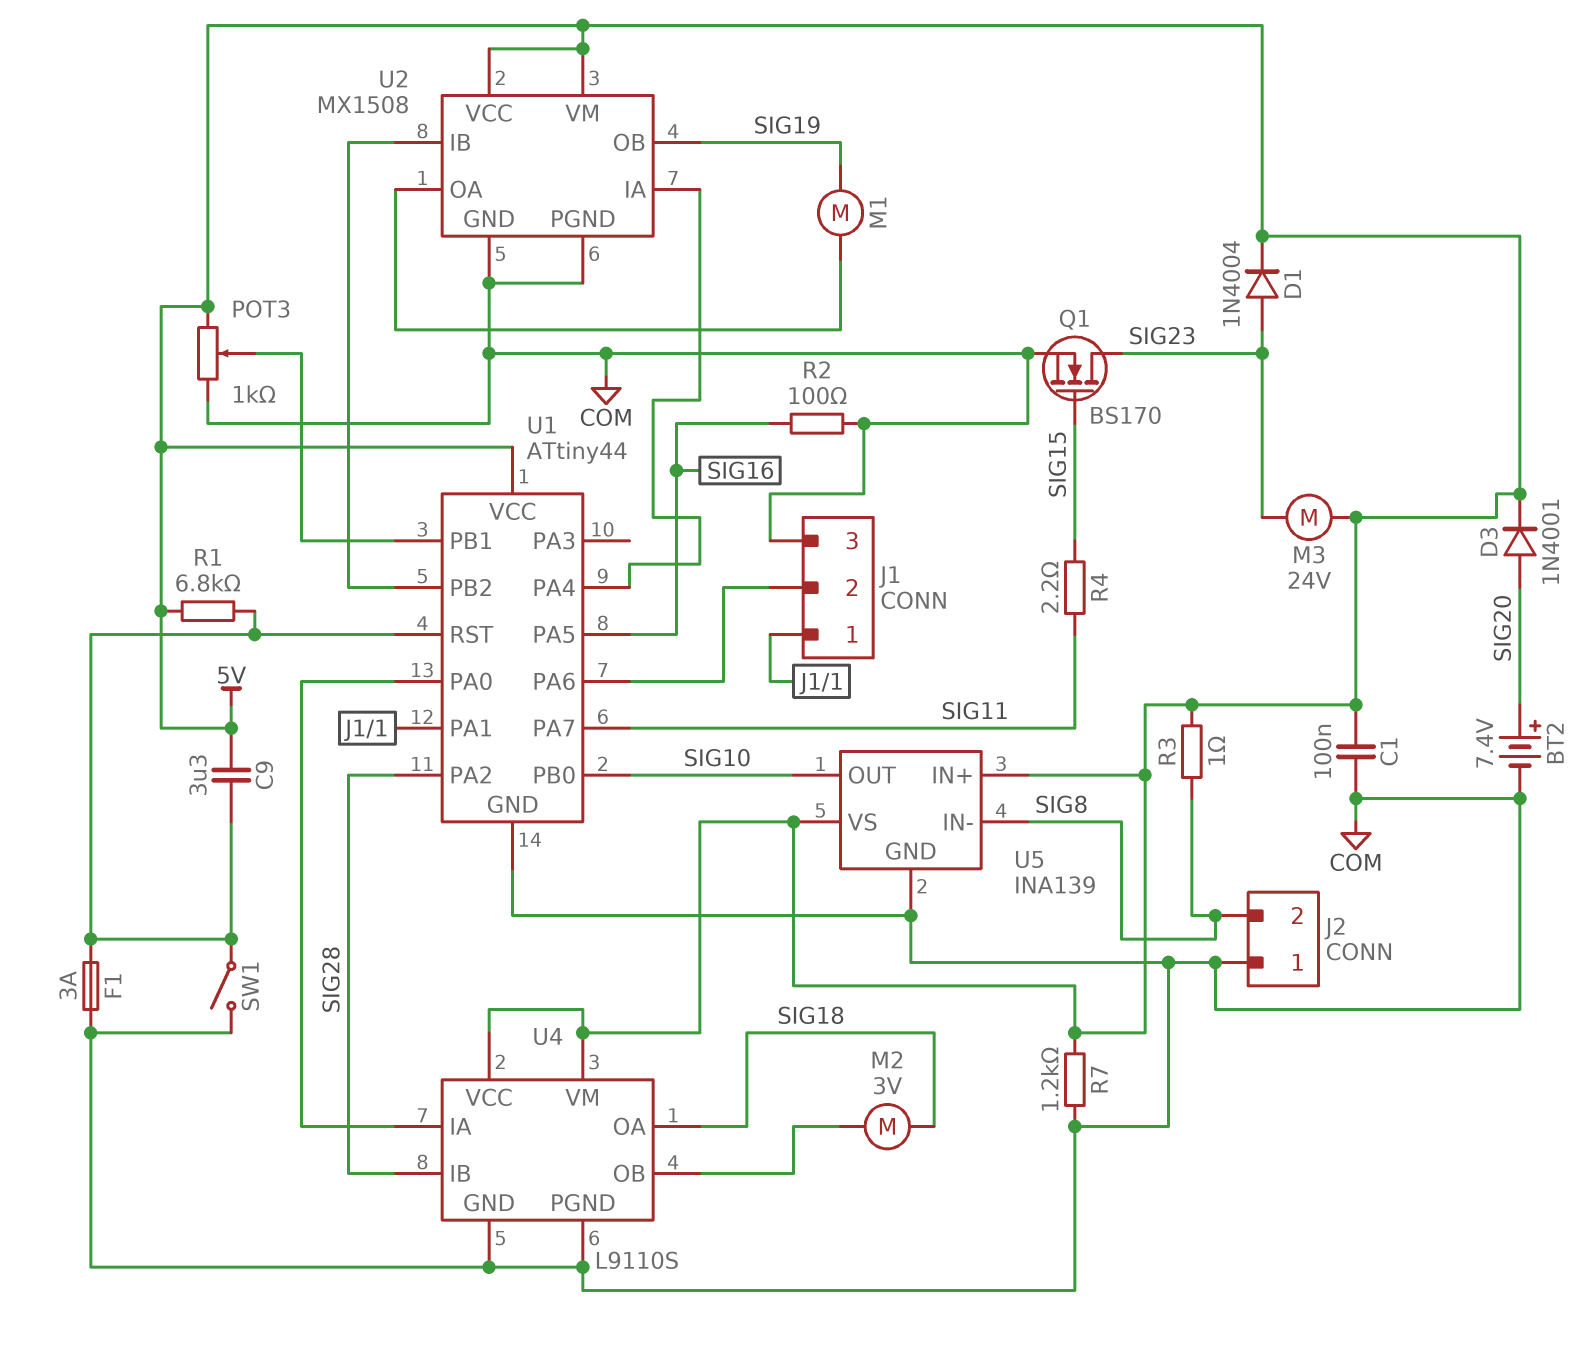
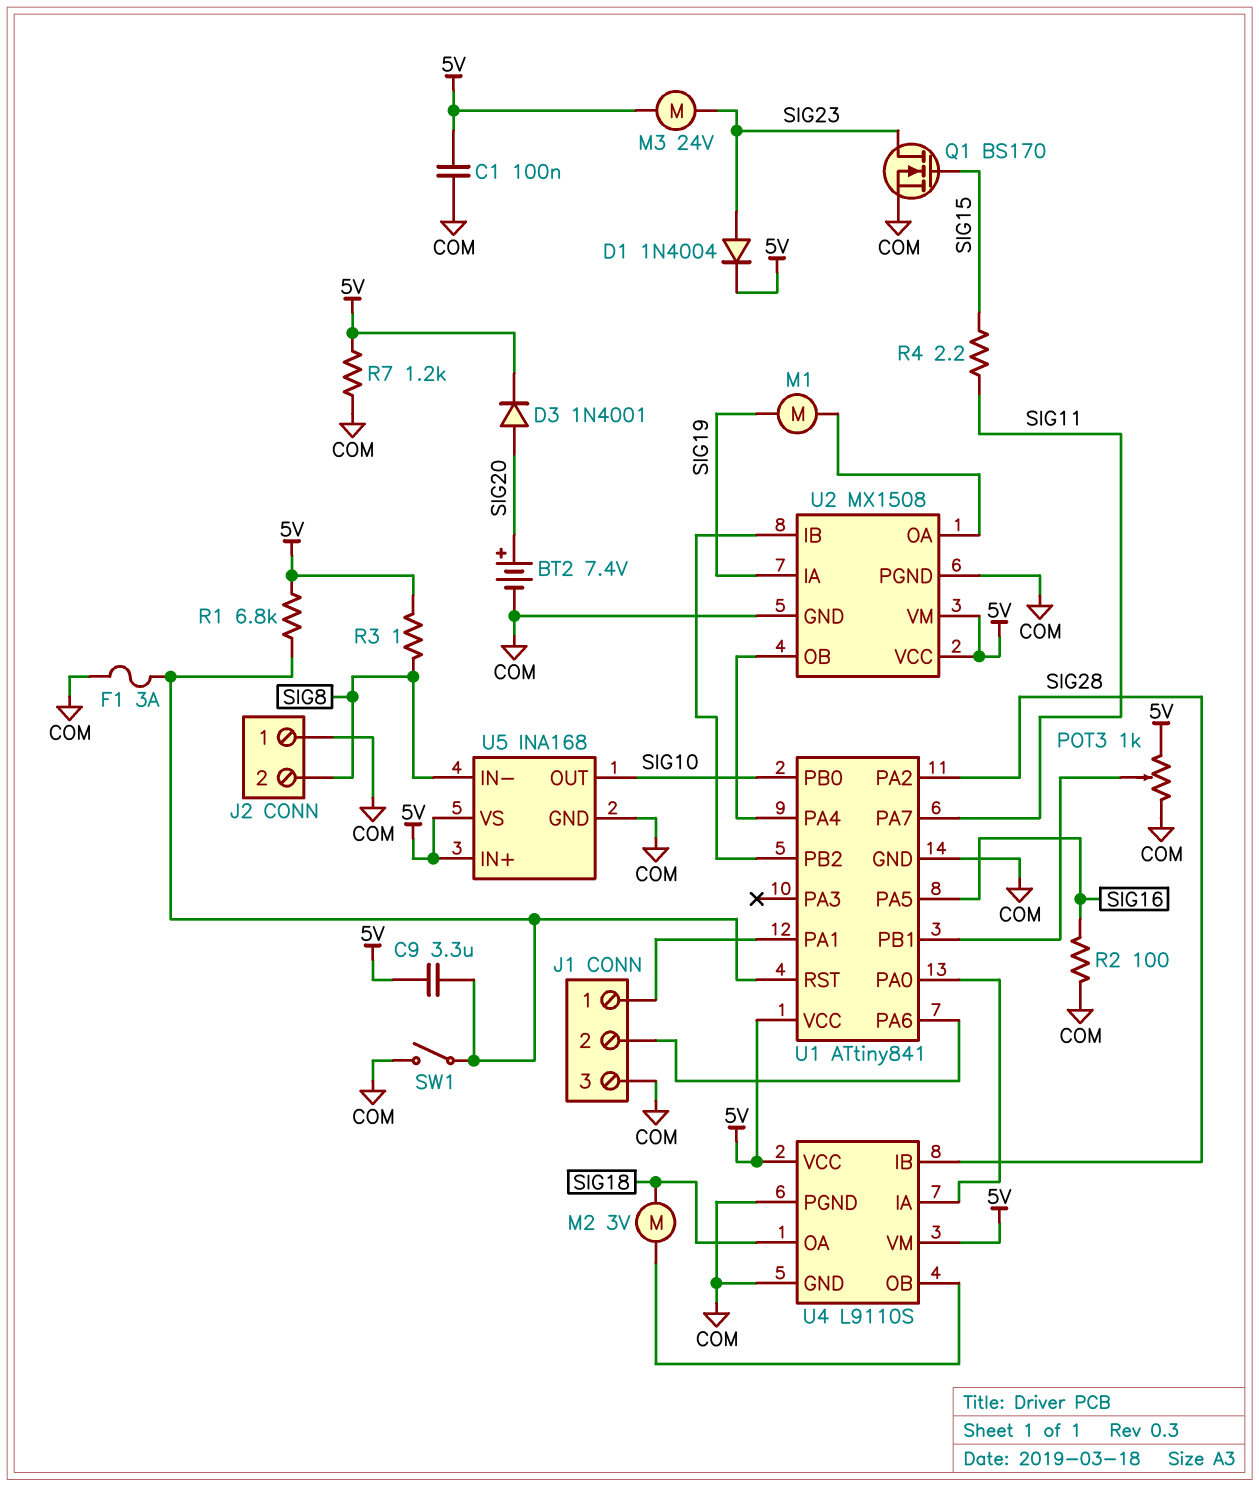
U1: ATtiny44 -> ATtiny841
U2 pin IA: U1/PA4 -> SIG19
U2 pin OB: SIG19 -> U1/PA4
U5: INA139 -> INA168

